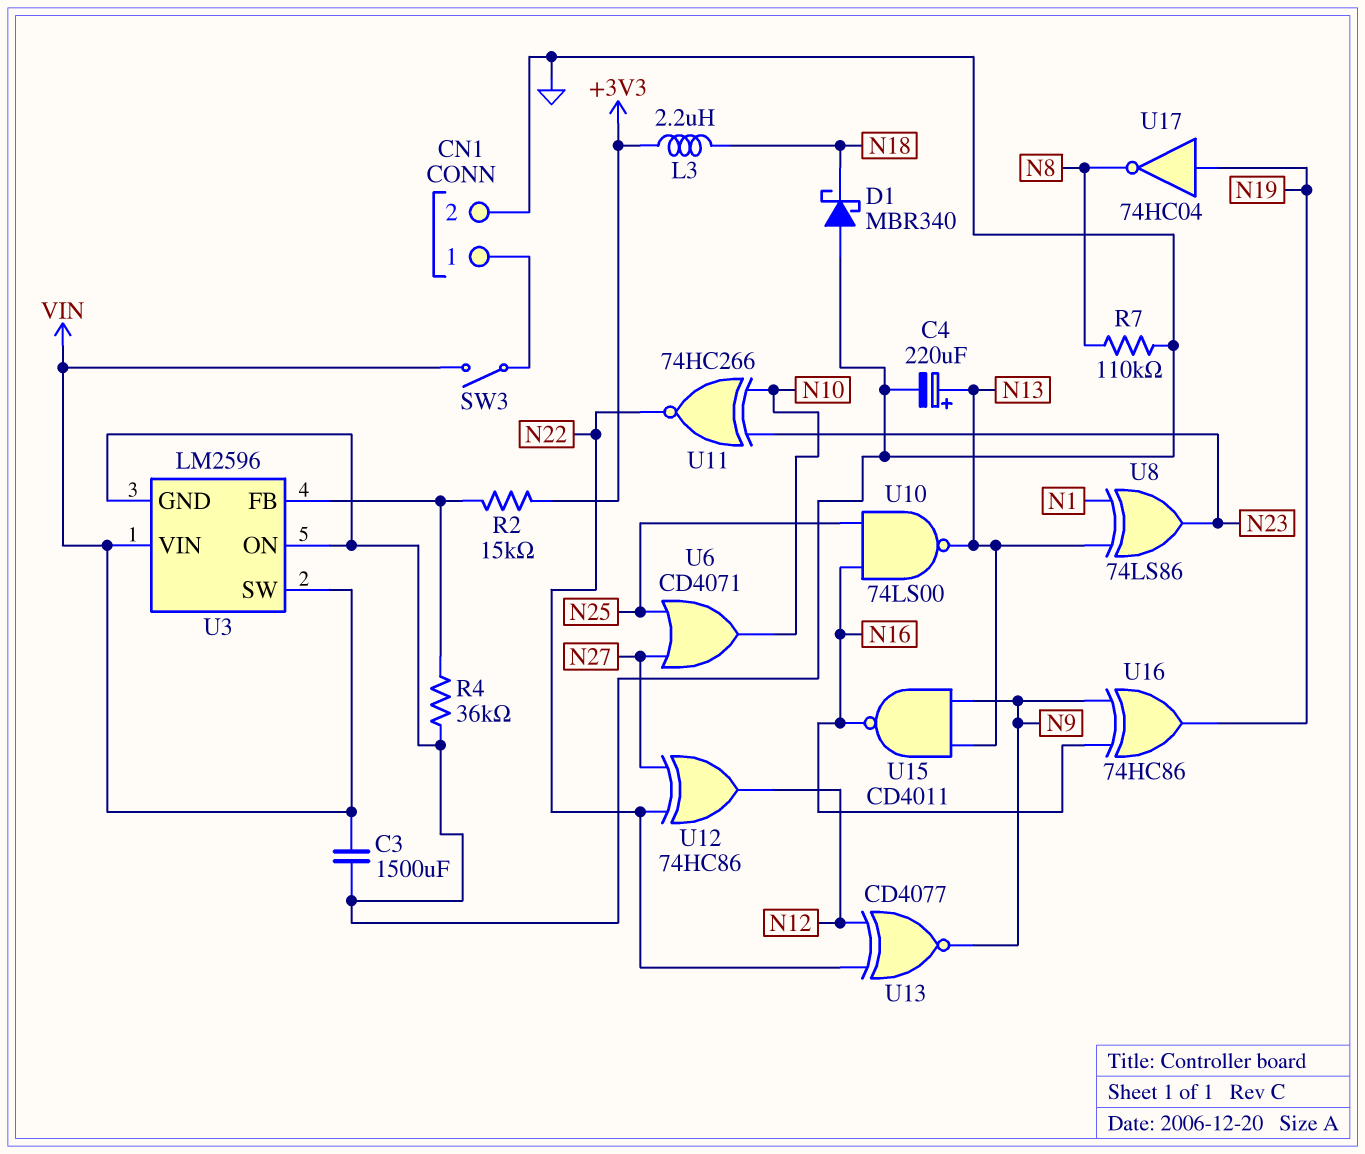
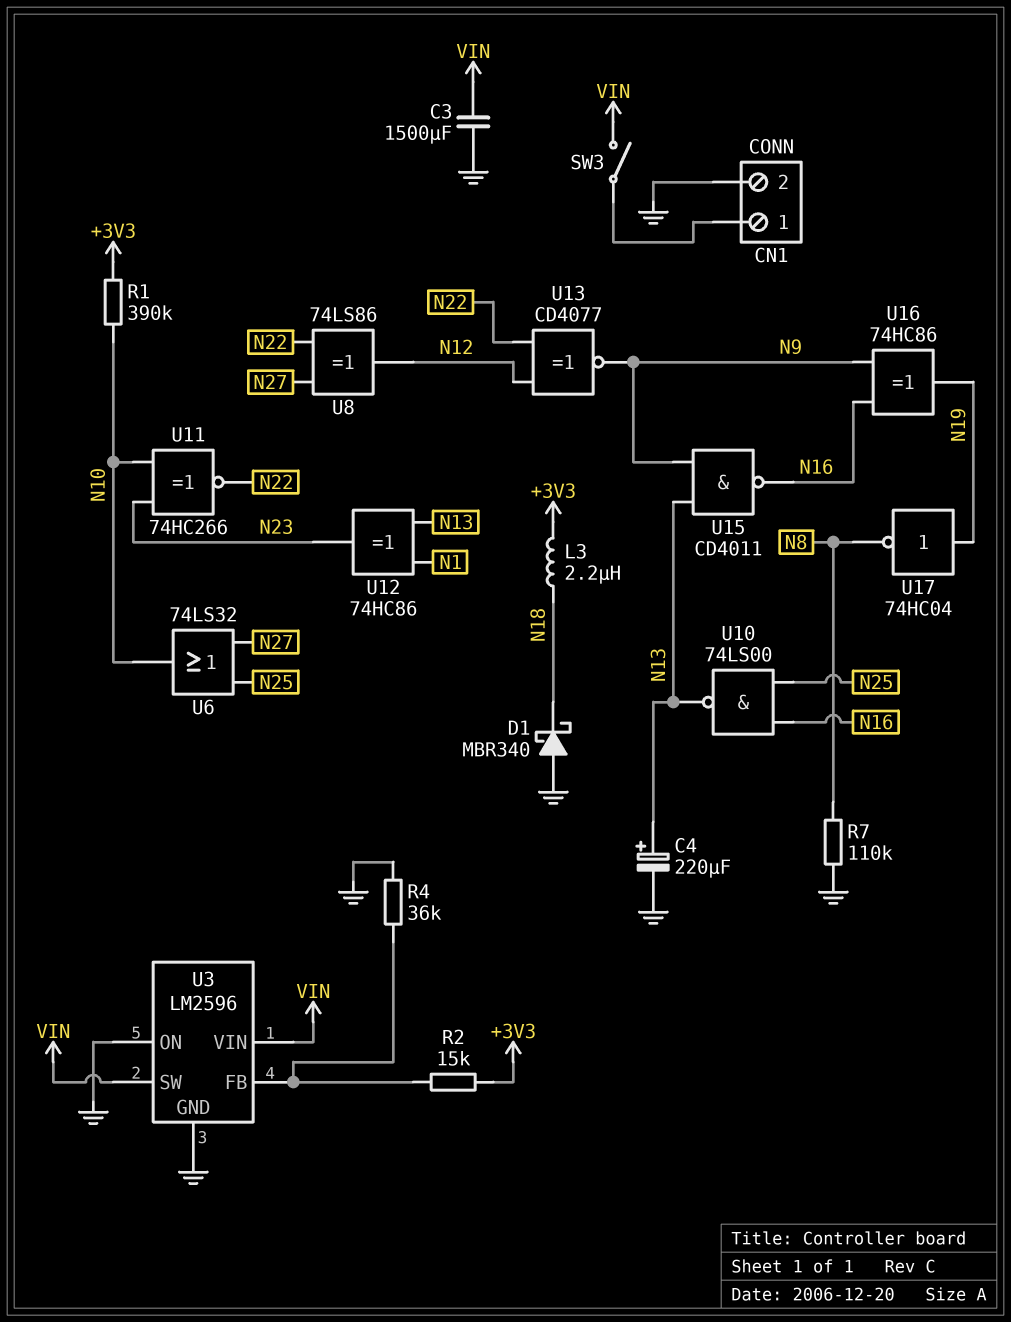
R1: none -> 390k (+3V3, N10)
U6: OR CD4071 (in N25, in N27, out N10) -> OR 74LS32 (in N25, in N27, out N10)
U8: XOR 74LS86 (in N1, in N13, out N23) -> XOR 74LS86 (in N22, in N27, out N12)
U12: XOR 74HC86 (in N22, in N27, out N12) -> XOR 74HC86 (in N1, in N13, out N23)

